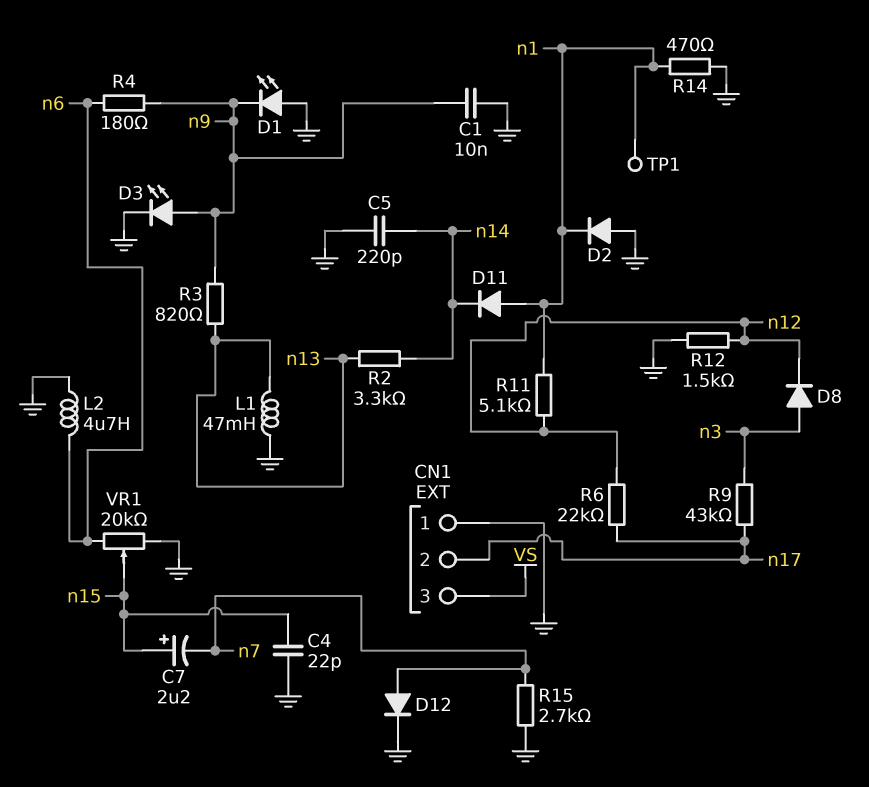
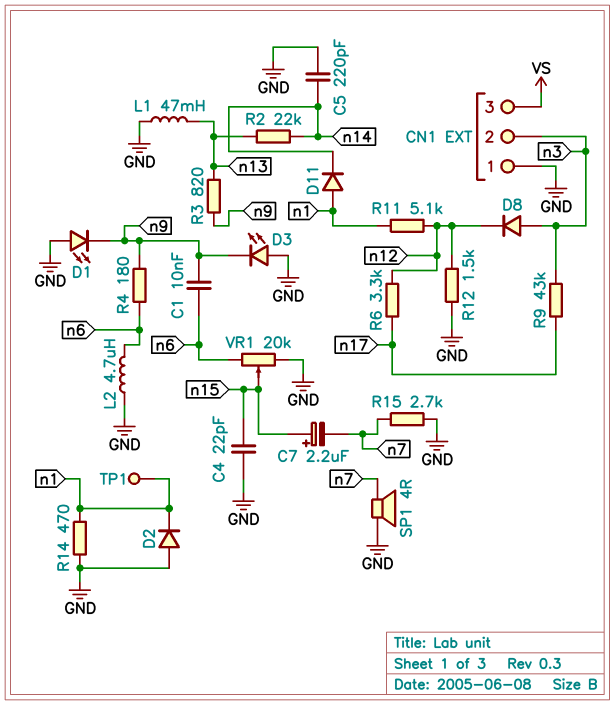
C1: 10nF (GND, n9) -> 10nF (n6, n9)
CN1 pin 2: n17 -> n3
D3: LED (A n9, K GND) -> LED (A GND, K n9)
D12: diode (A n7, K GND) -> none
R2: 3.3k (n13, n14) -> 22k (n13, n14)
R6: 22k (n12, n17) -> 3.3k (n12, n17)
SP1: none -> speaker 4R (GND, n7)

